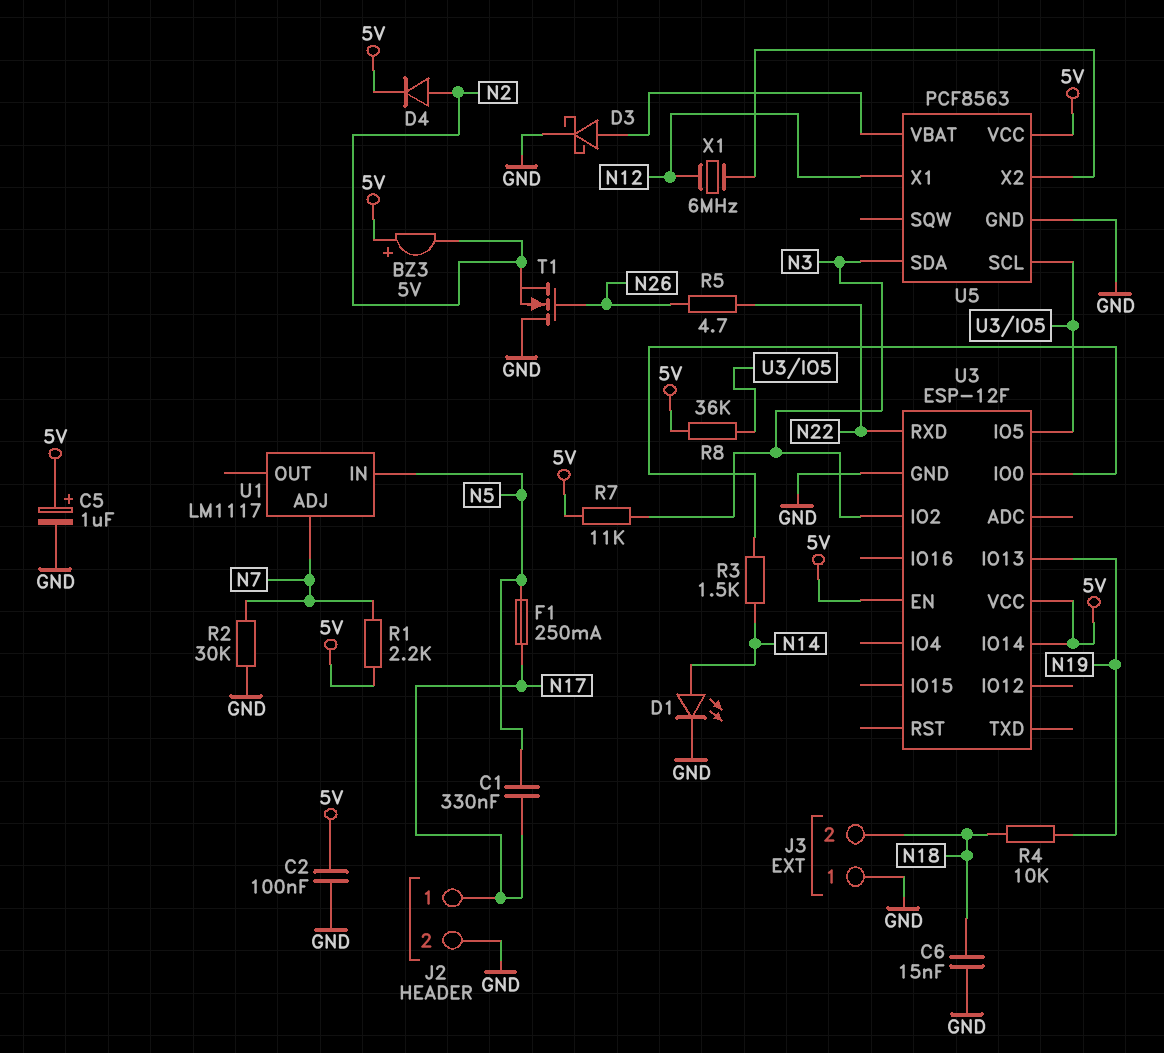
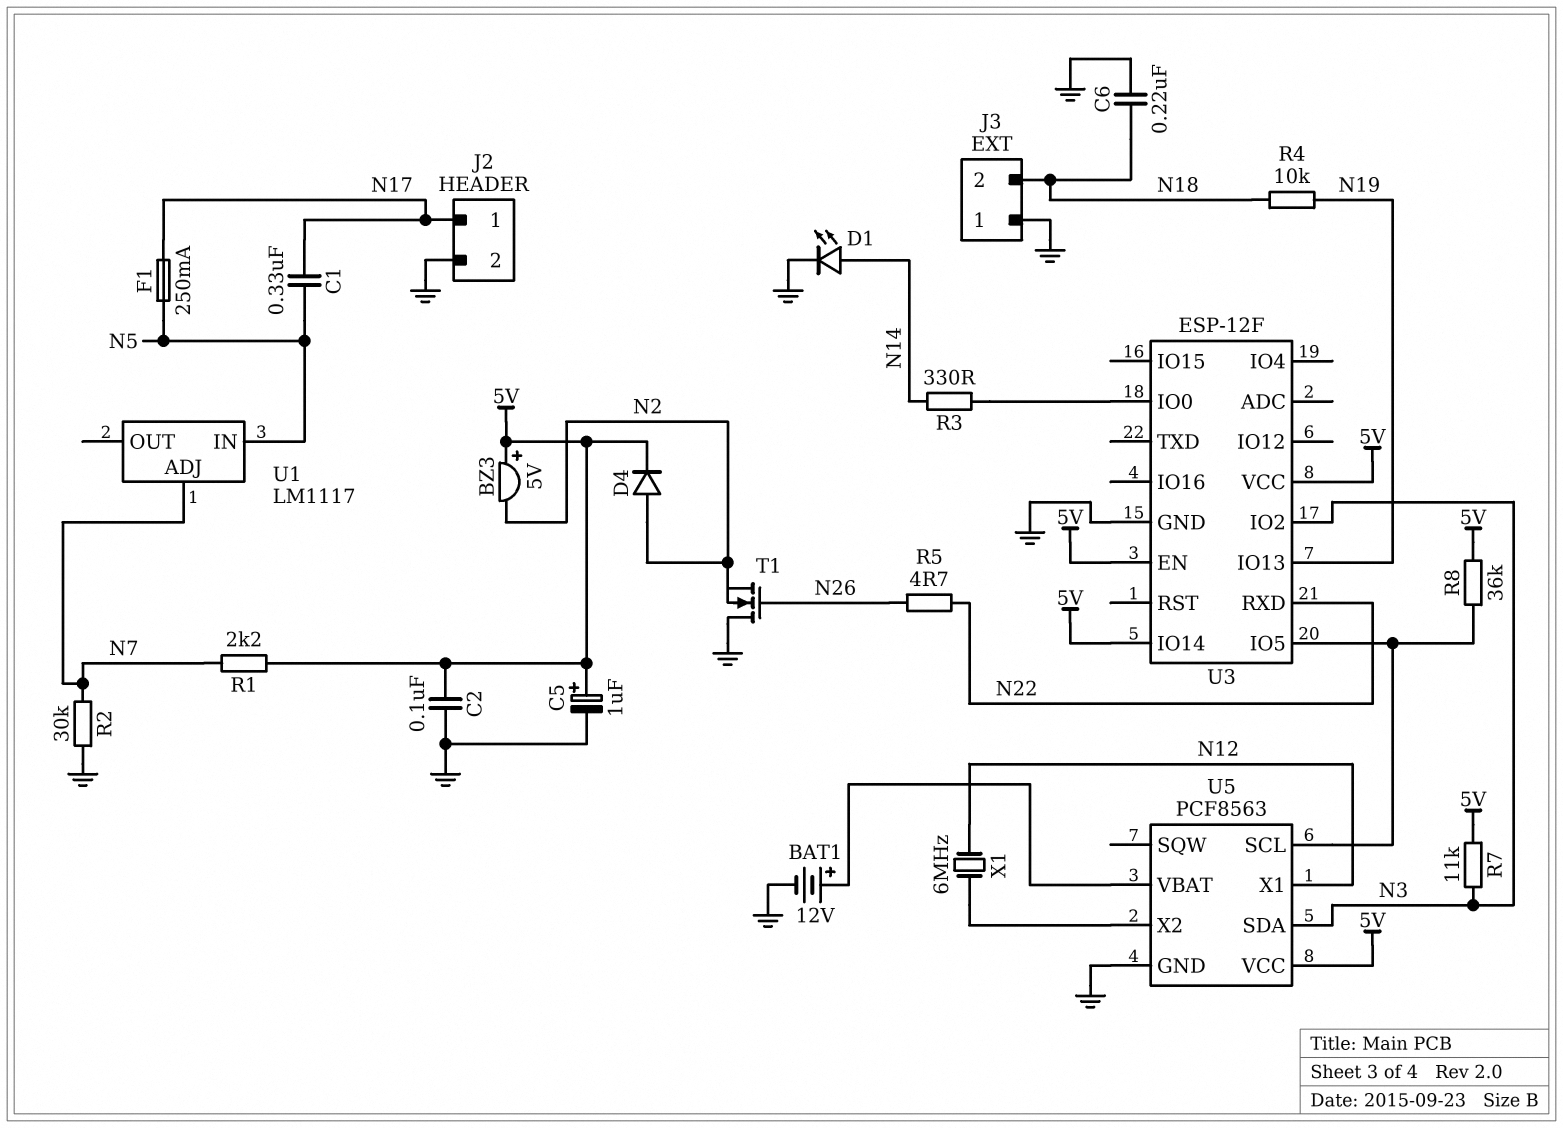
BAT1: none -> 12V (plus U5/VBAT, minus GND)
C6: 15nF (GND, N18) -> 220nF (GND, N18)
D3: schottky (A U5/VBAT, K GND) -> none
R3: 1.5k (N14, U3/IO0) -> 330 (N14, U3/IO0)

